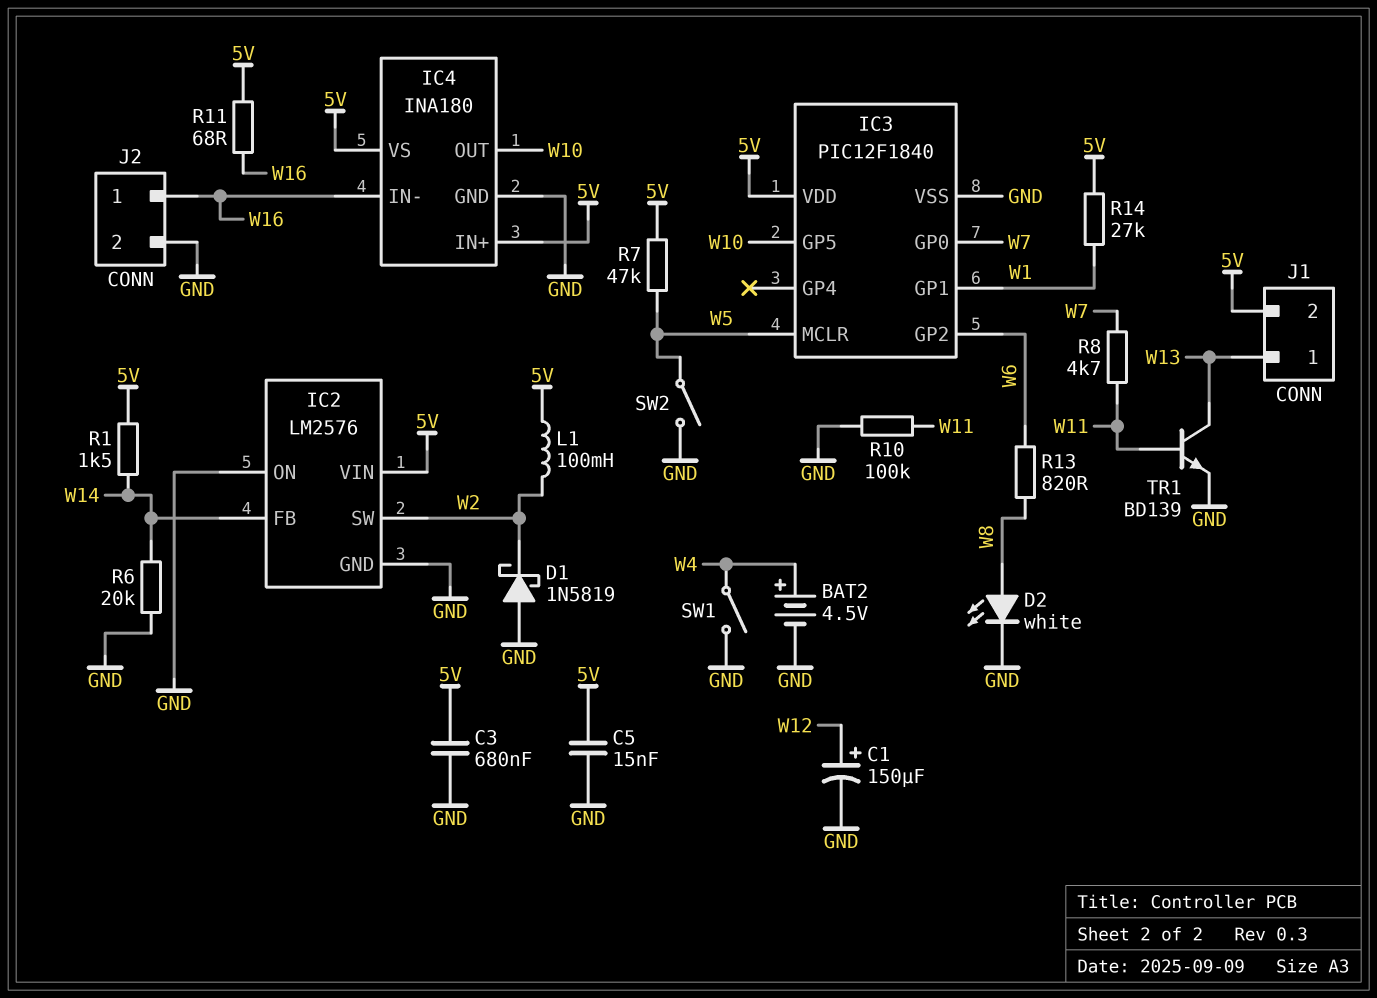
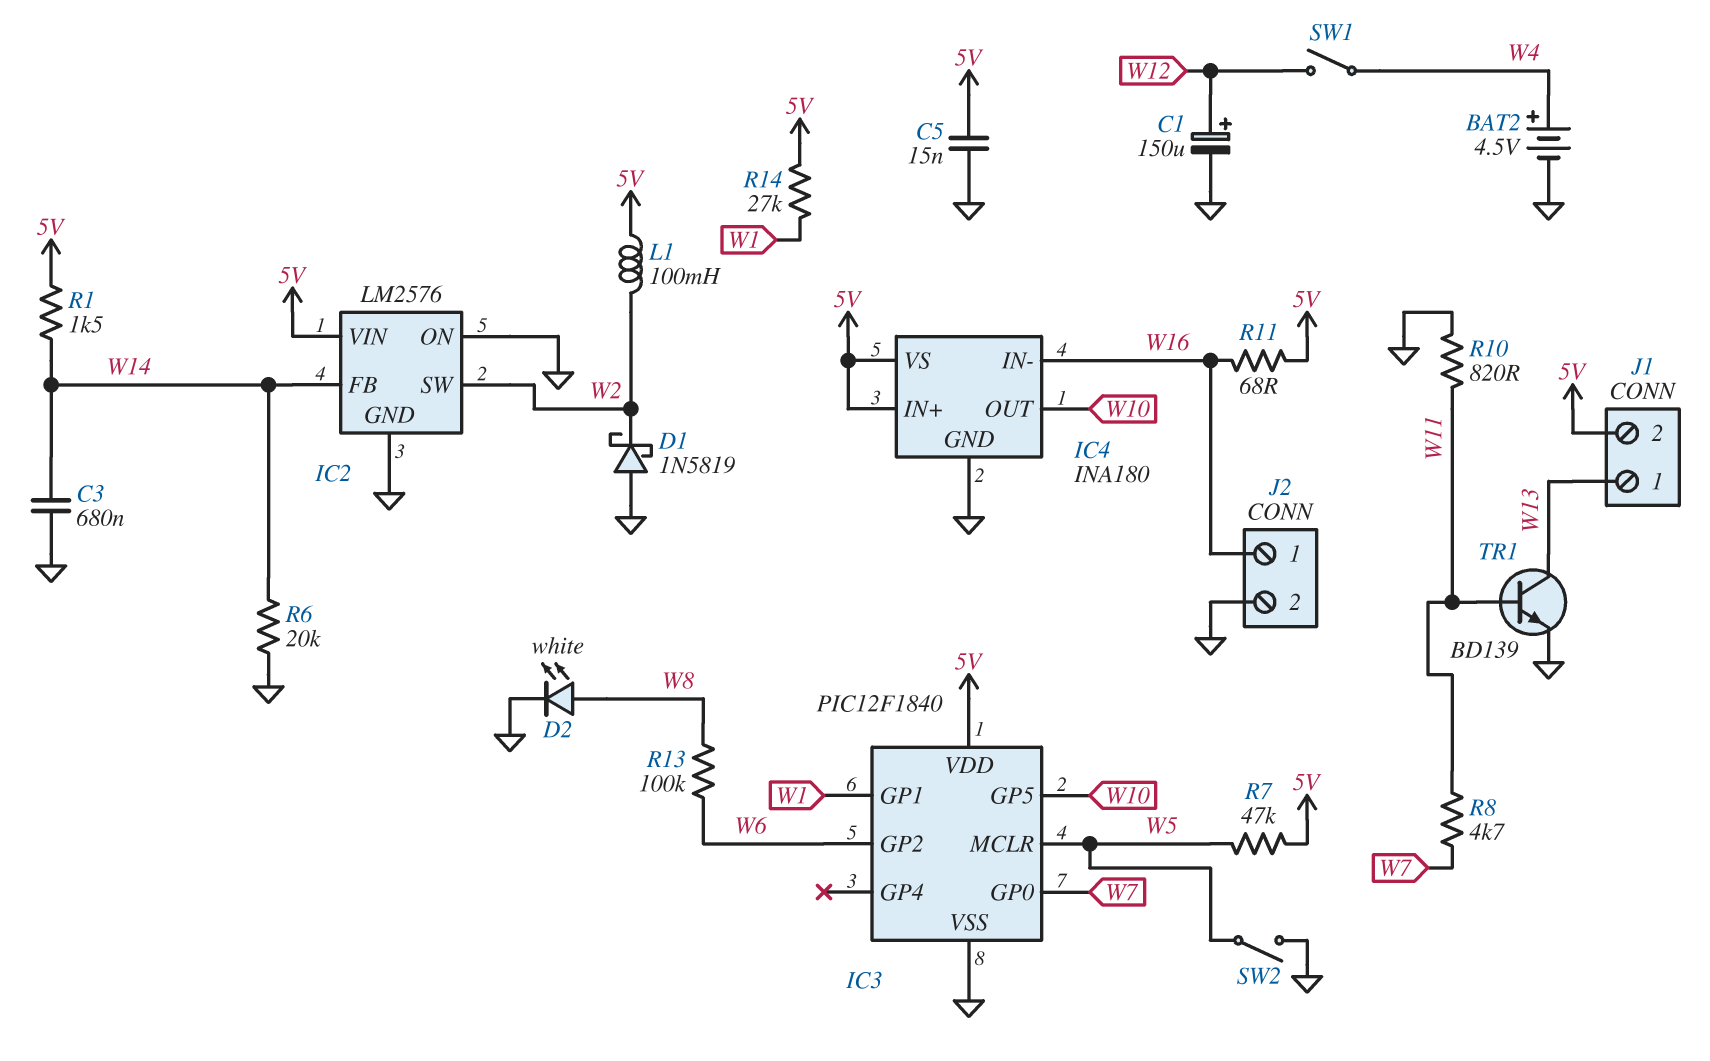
C3: 680nF (5V, GND) -> 680nF (GND, W14)
R10: 100k (GND, W11) -> 820 (GND, W11)
R13: 820 (W6, W8) -> 100k (W6, W8)
SW1: switch (GND, W4) -> switch (W4, W12)

